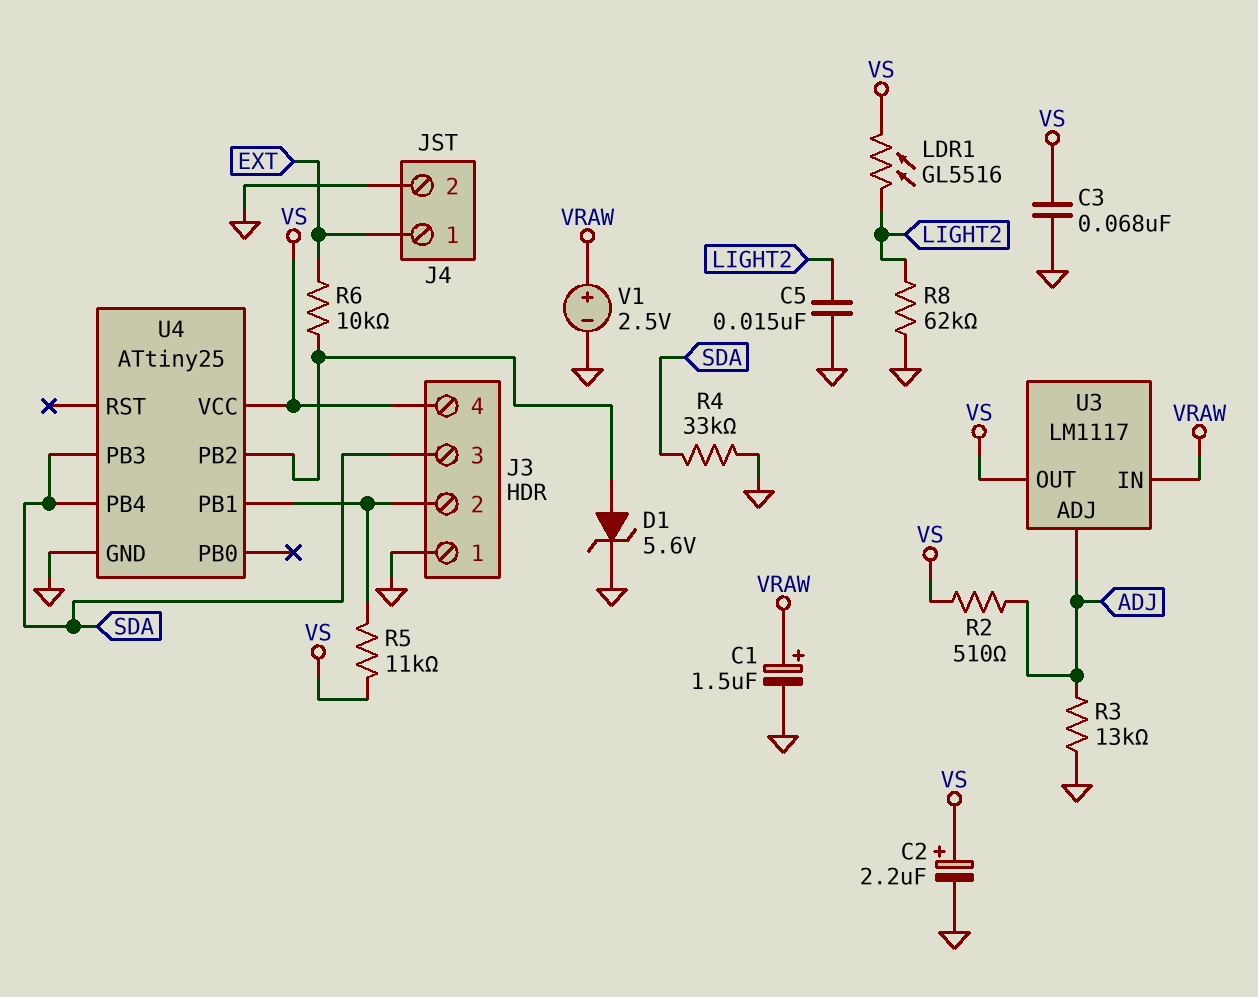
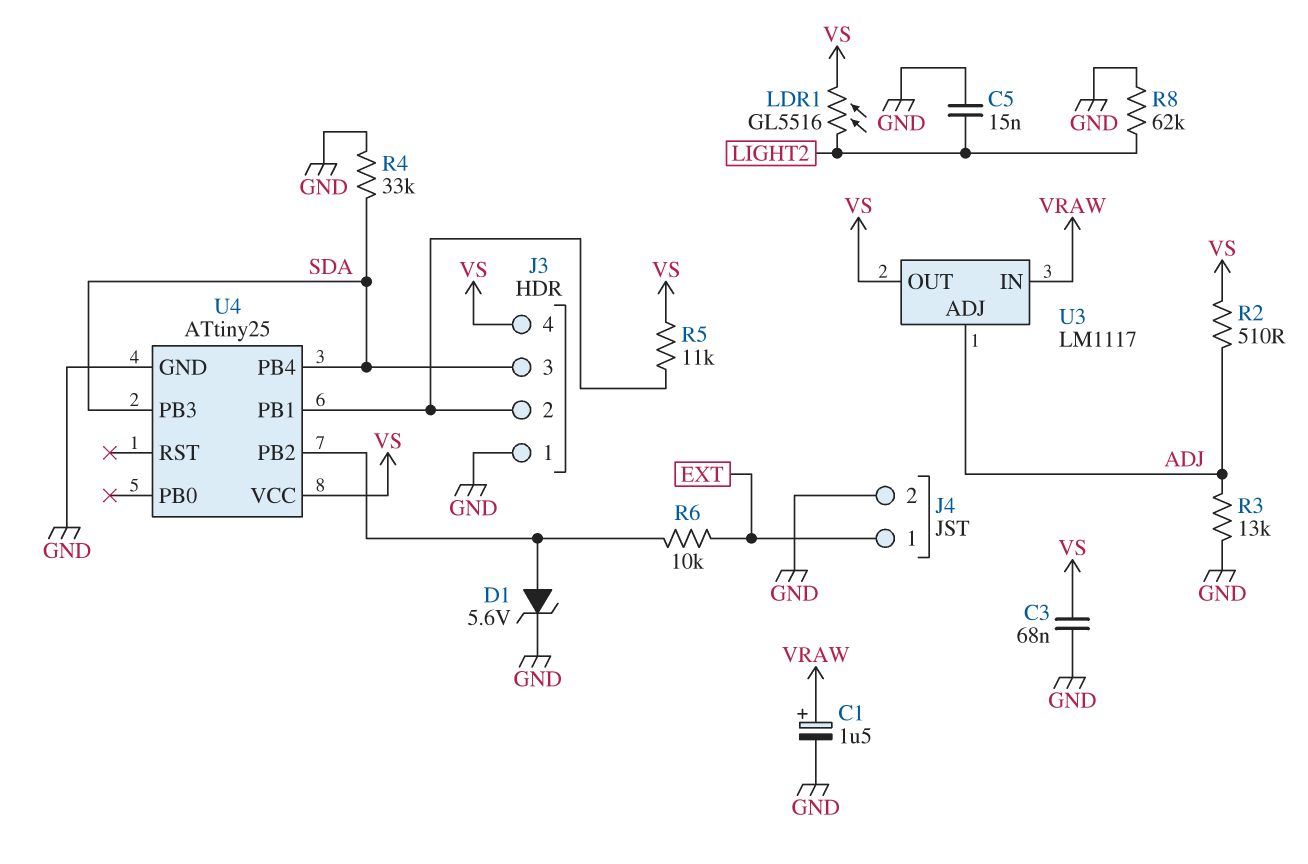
C2: 2.2uF (plus VS, minus GND) -> none
V1: 2.5V (plus VRAW, minus GND) -> none

